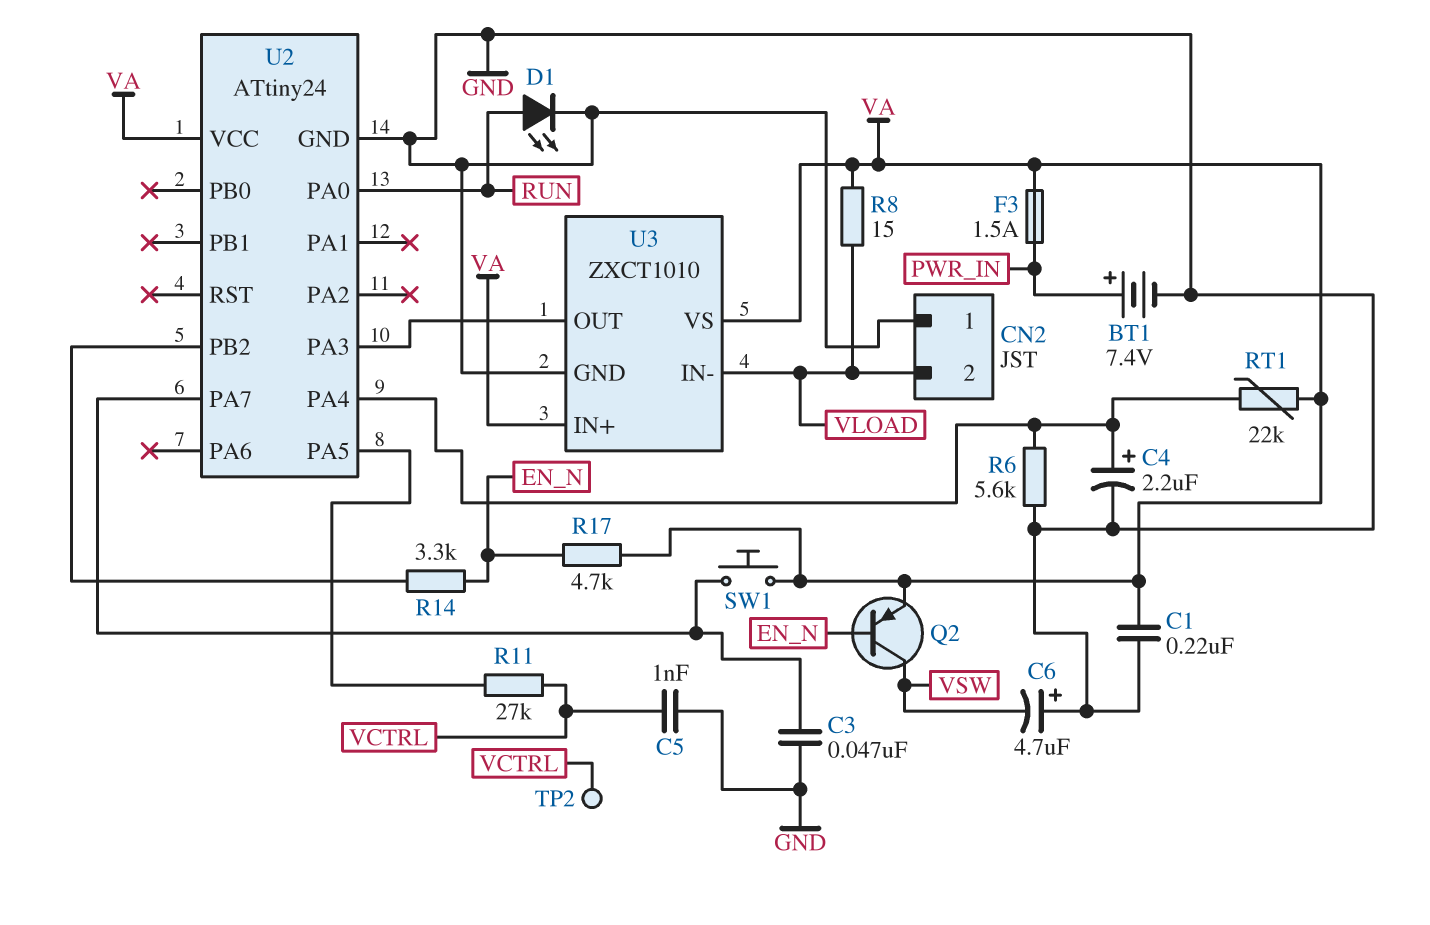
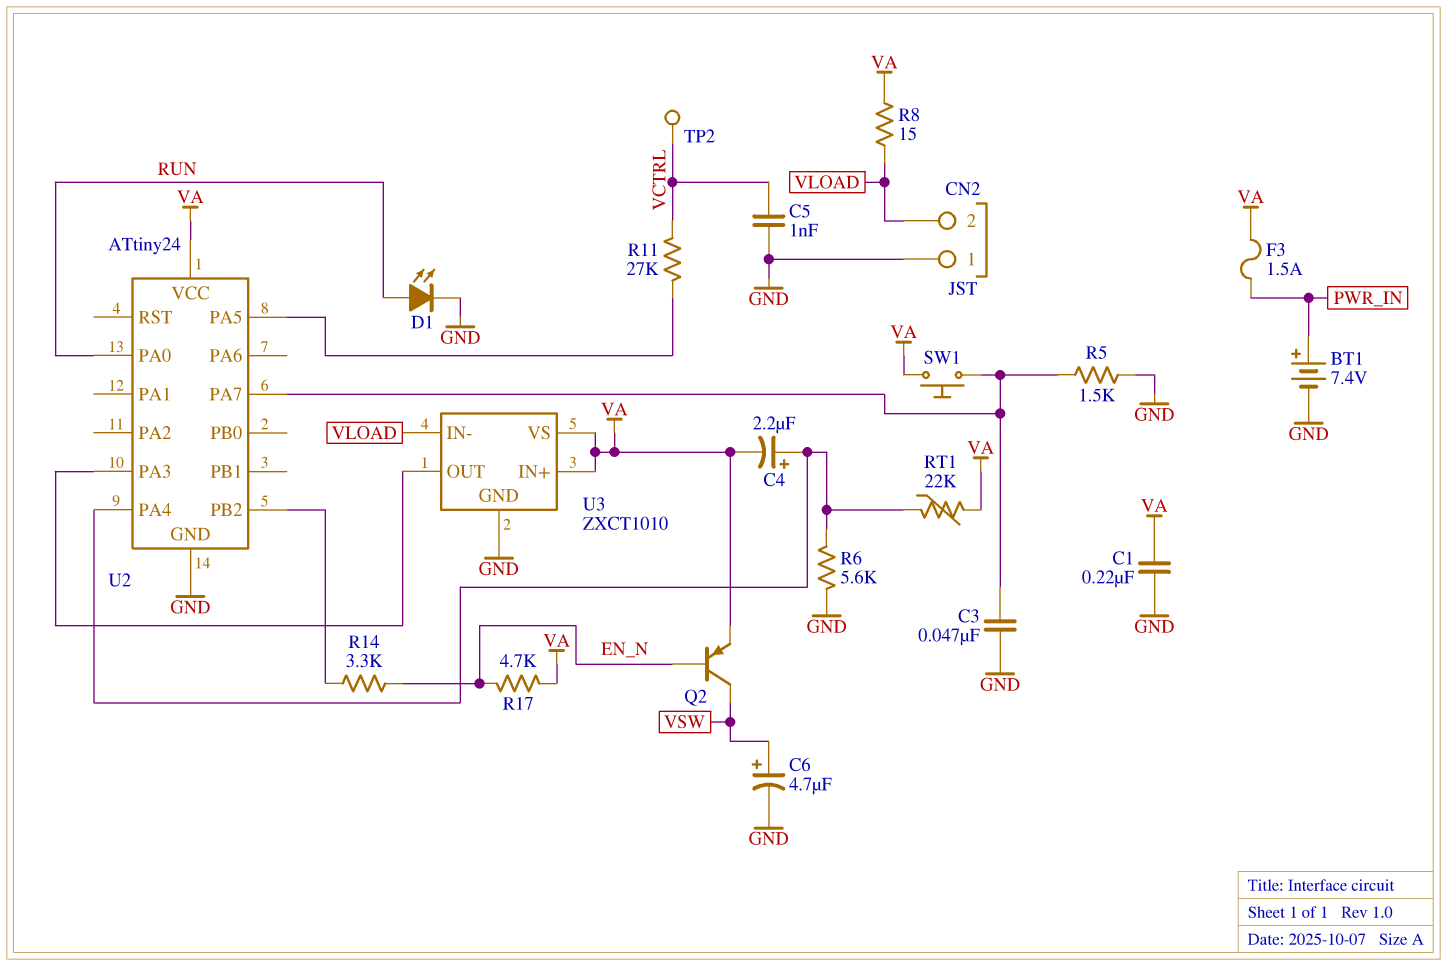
C4: 2.2uF (plus U2/PA4, minus GND) -> 2.2uF (plus U2/PA4, minus VA)
C6: 4.7uF (plus GND, minus VSW) -> 4.7uF (plus VSW, minus GND)
R5: none -> 1.5k (GND, U2/PA7)

